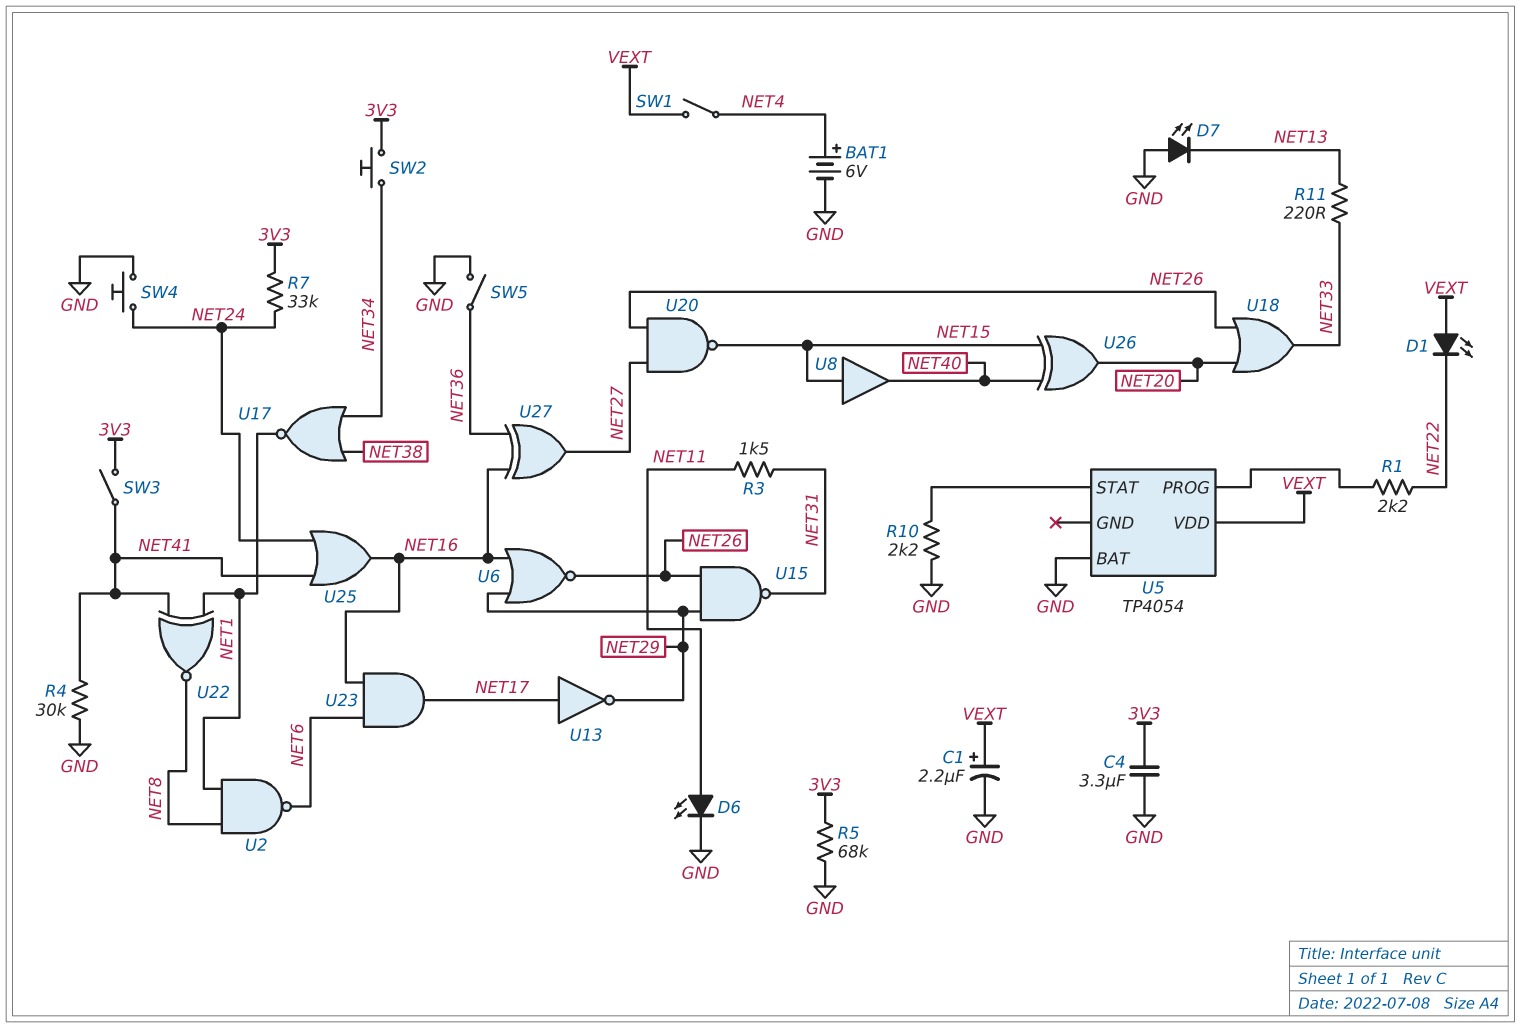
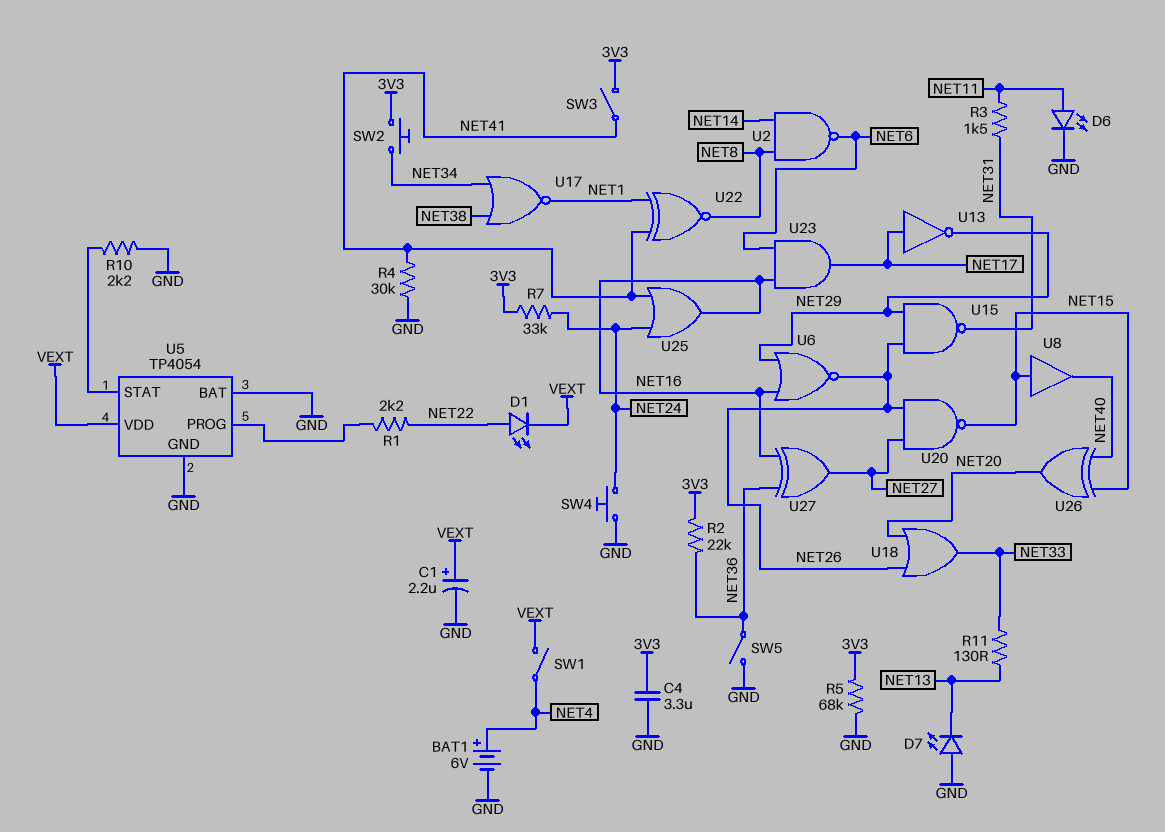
D1: LED (A VEXT, K NET22) -> LED (A NET22, K VEXT)
R2: none -> 22k (3V3, NET36)
R11: 220 (NET13, NET33) -> 130 (NET13, NET33)
U2: NAND (in NET1, in NET8, out NET6) -> NAND (in NET8, in NET14, out NET6)
U5 pin GND: none -> GND

